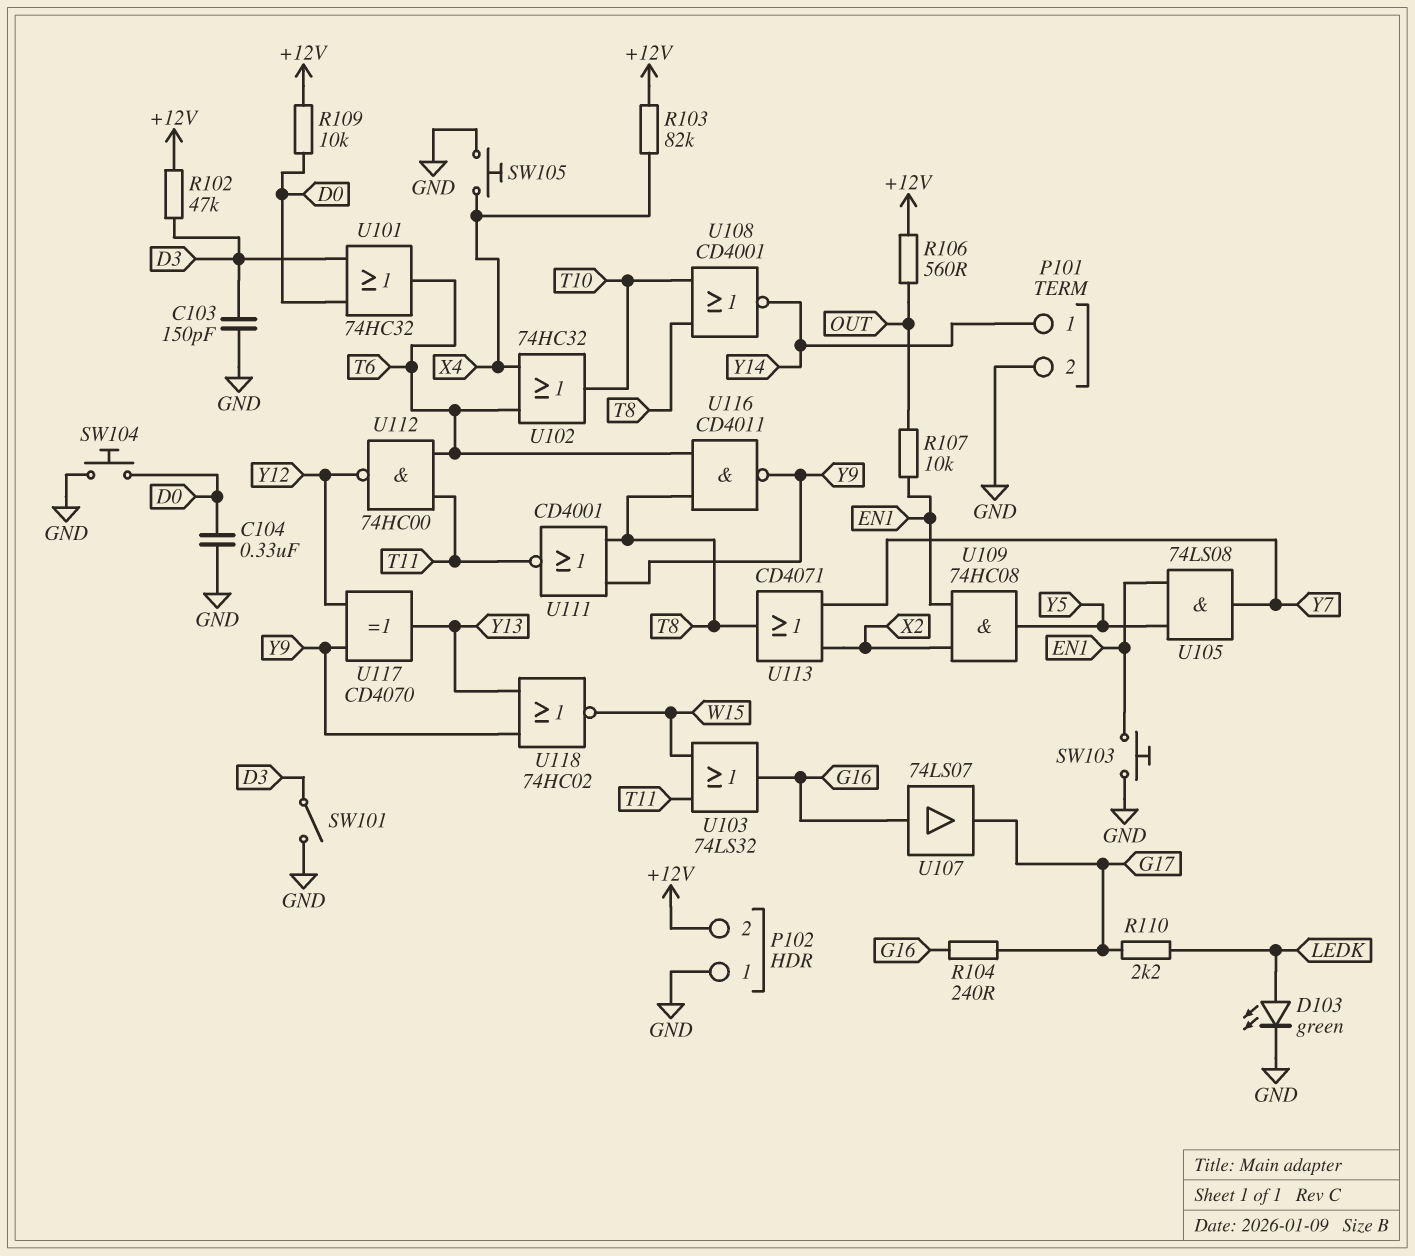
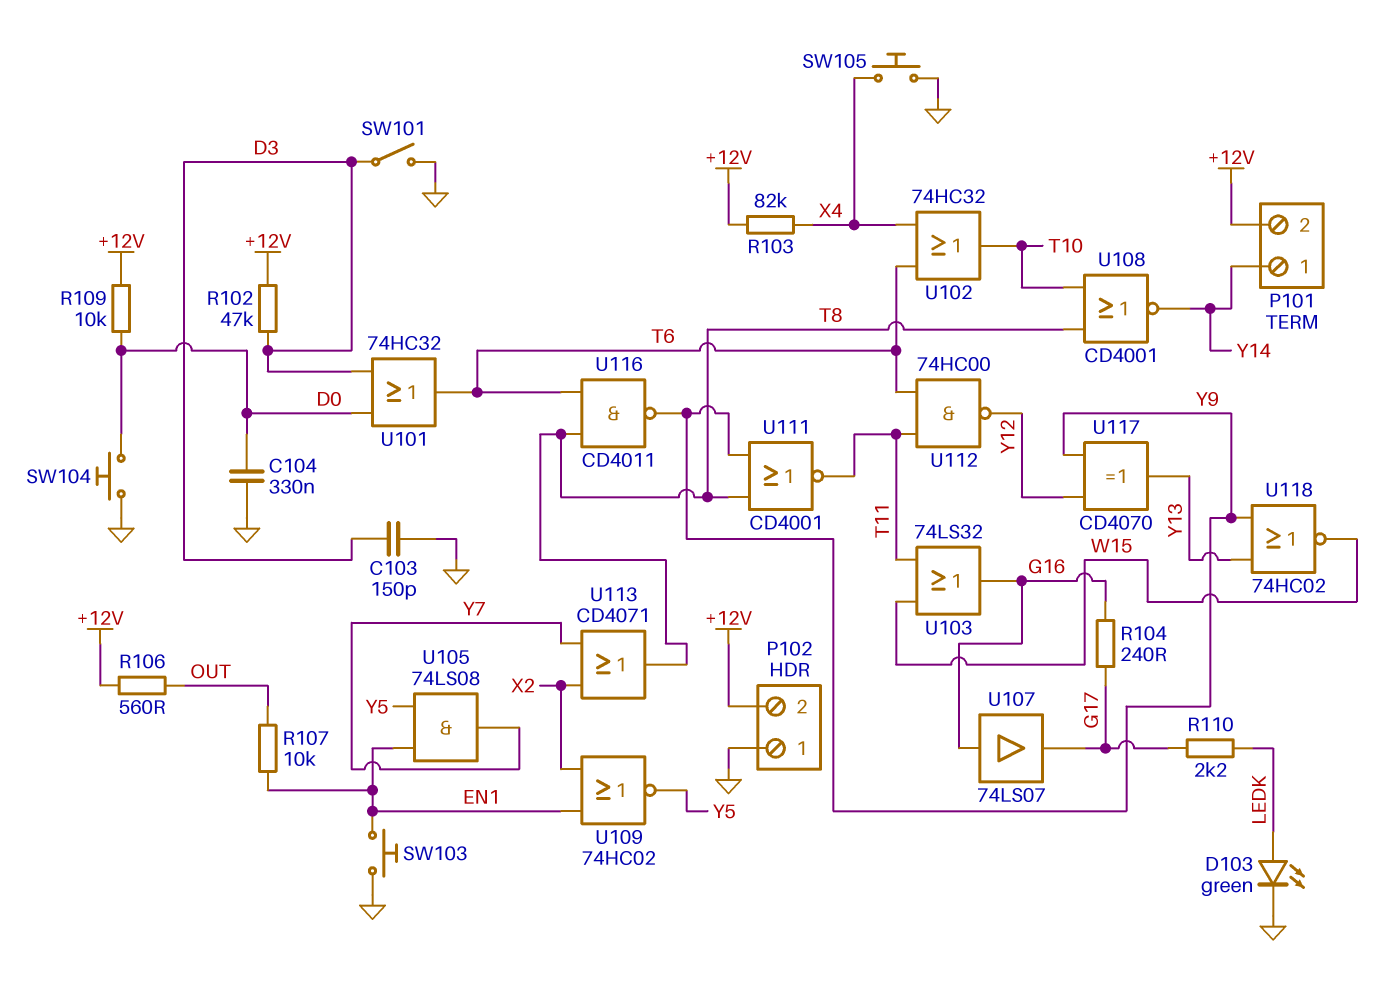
P101 pin 2: GND -> +12V
U109: AND 74HC08 (in EN1, in X2, out Y5) -> NOR 74HC02 (in EN1, in X2, out Y5)

